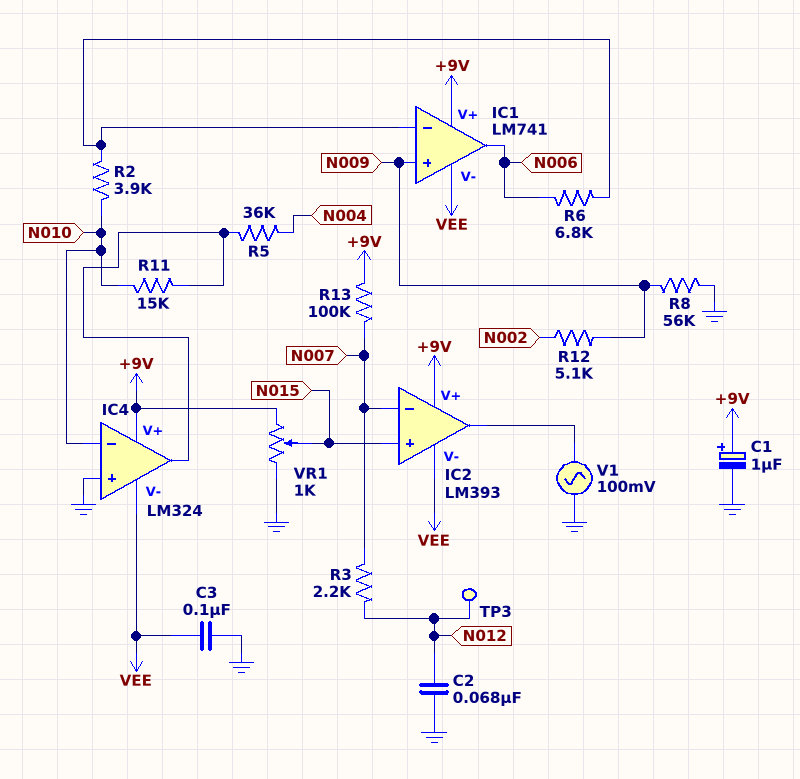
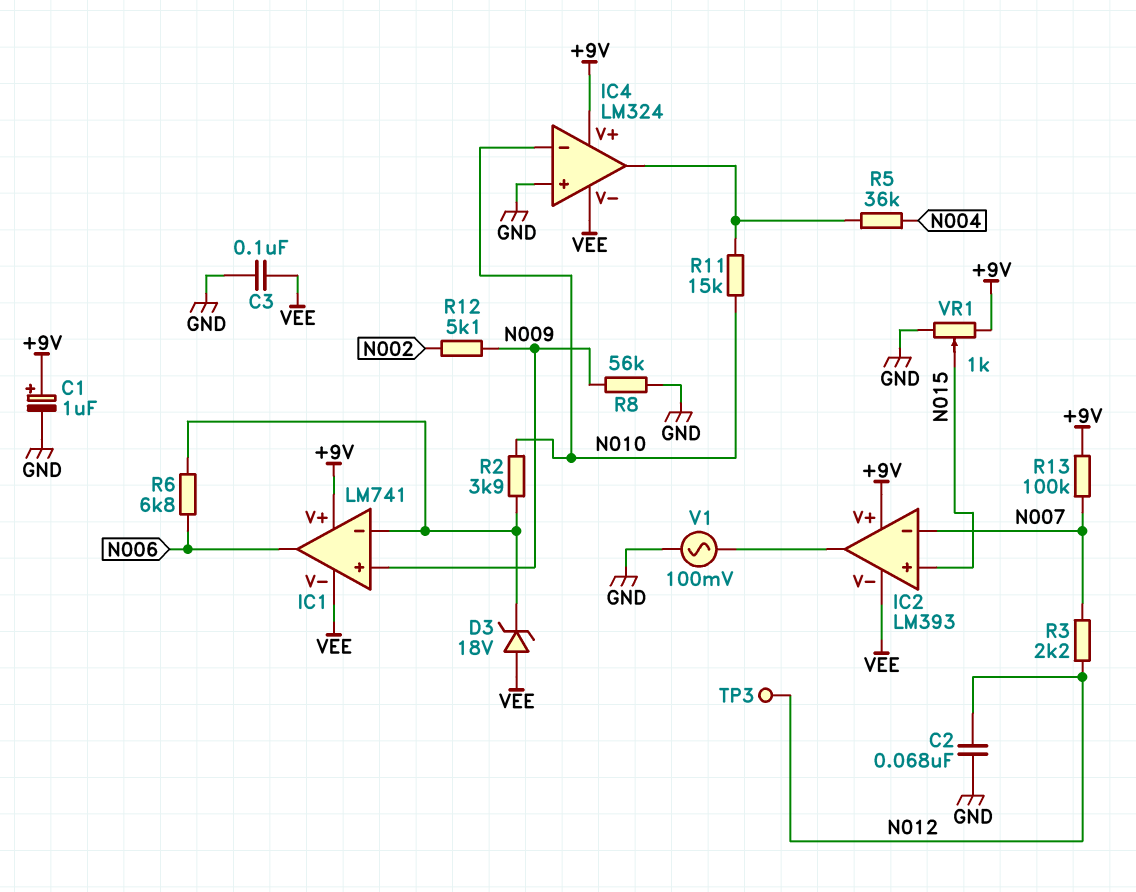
D3: none -> zener 18V (A VEE, K IC1/in-)

